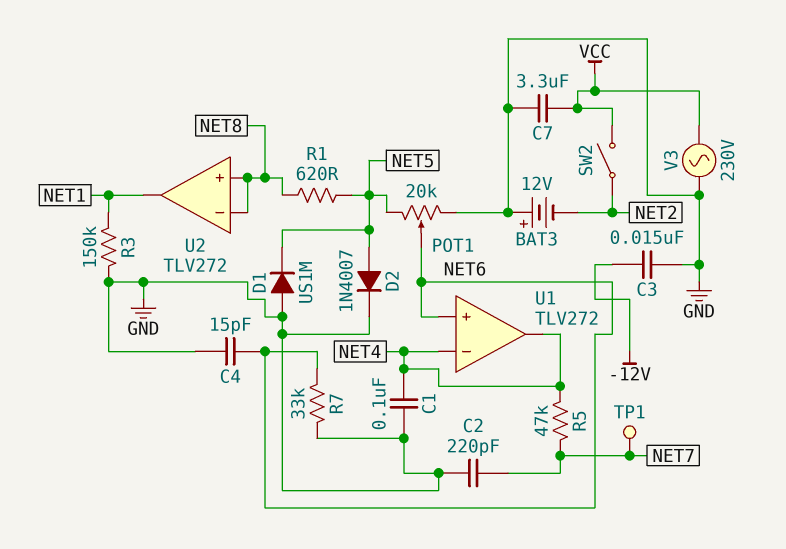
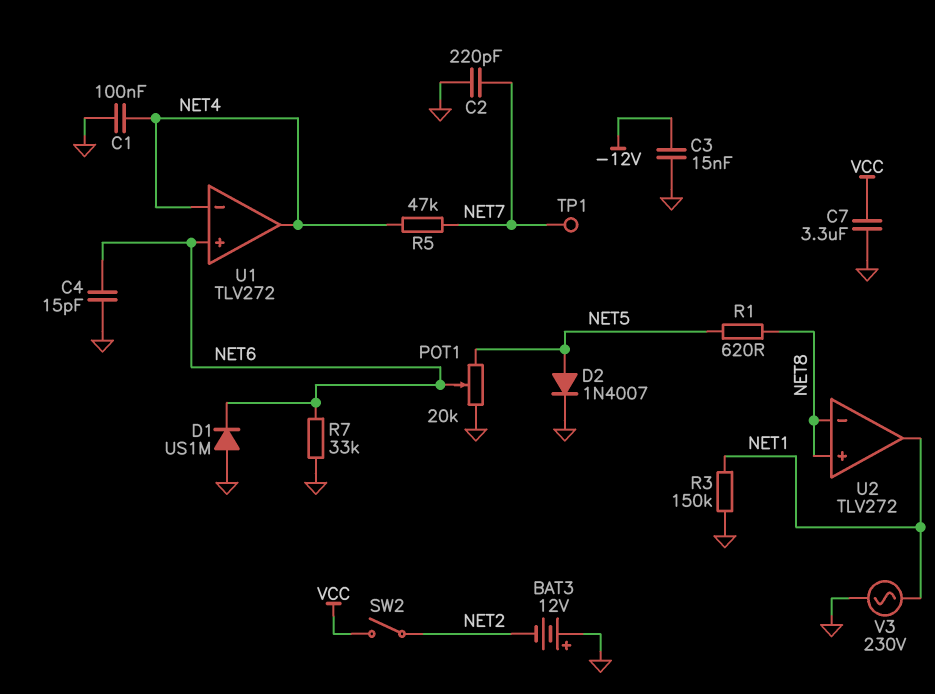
D1: diode US1M (A GND, K NET5) -> diode US1M (A GND, K NET6)
V3: AC 230V (GND, VCC) -> AC 230V (GND, NET1)

